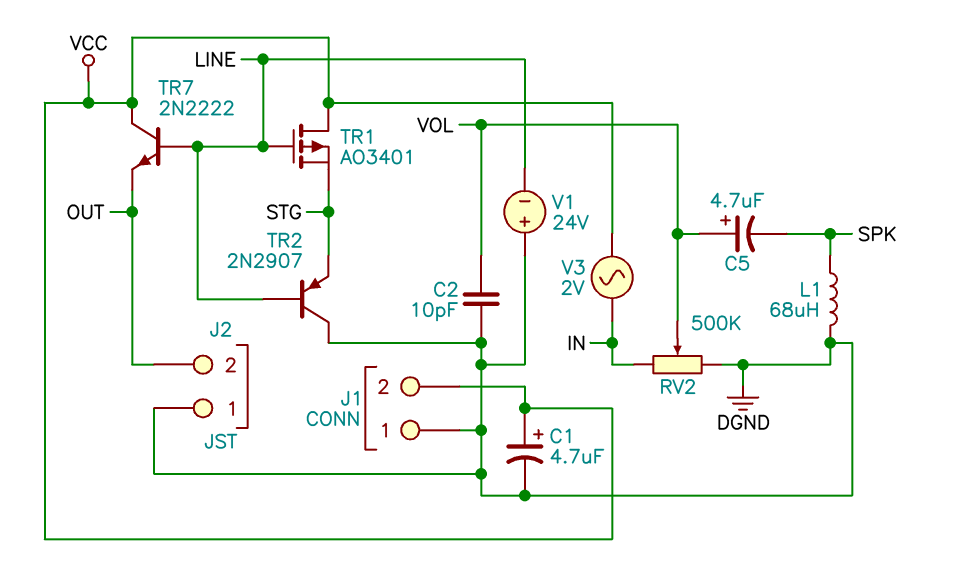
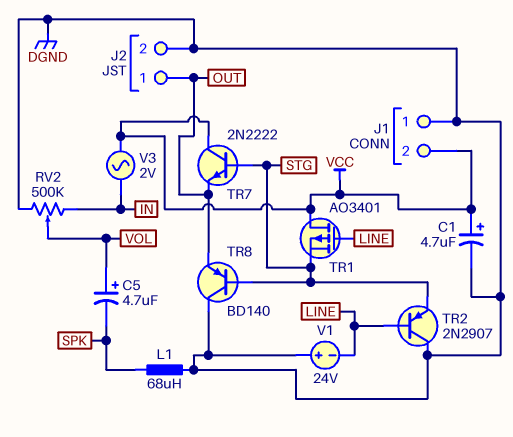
C2: 10pF (DGND, VOL) -> none
J2 pin 1: DGND -> OUT
J2 pin 2: OUT -> DGND
TR7: NPN 2N2222 (B LINE, C VCC, E OUT) -> NPN 2N2222 (B STG, C VCC, E OUT)
TR8: none -> PNP BD140 (B STG, C DGND, E OUT)

